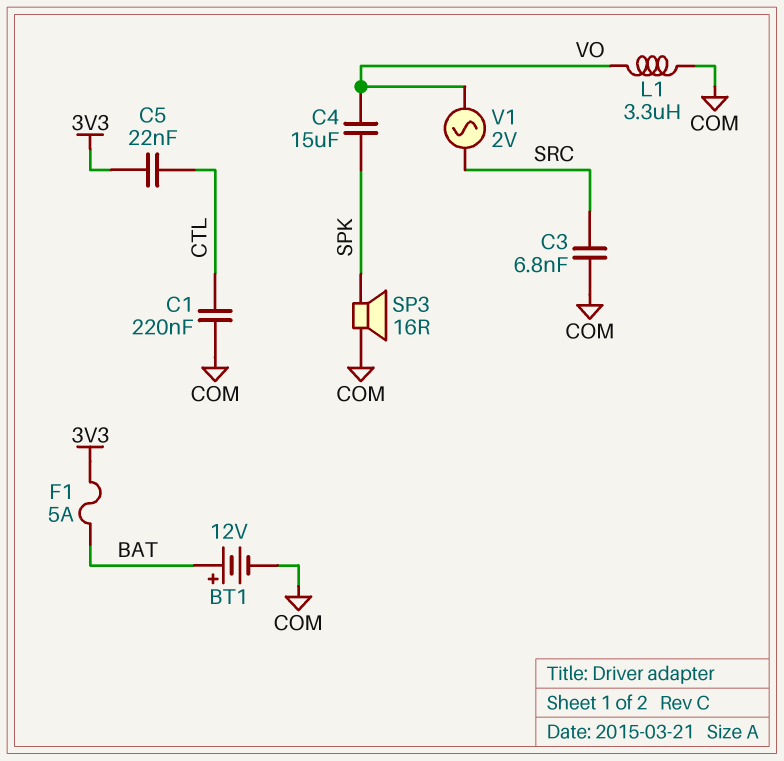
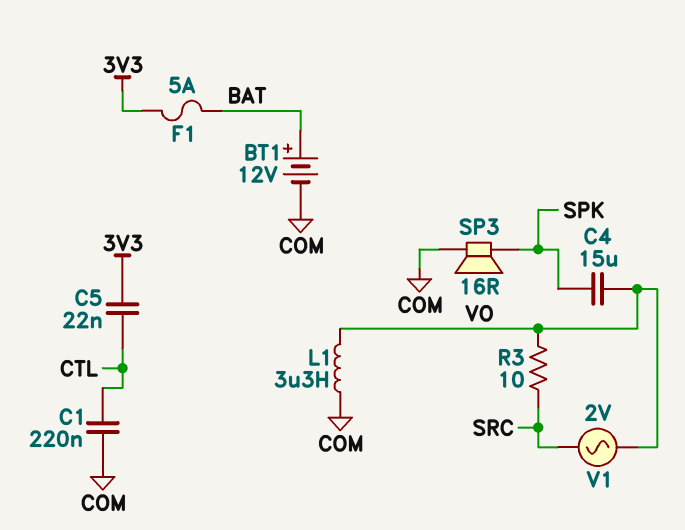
C3: 6.8nF (COM, SRC) -> none
R3: none -> 10 (SRC, VO)

